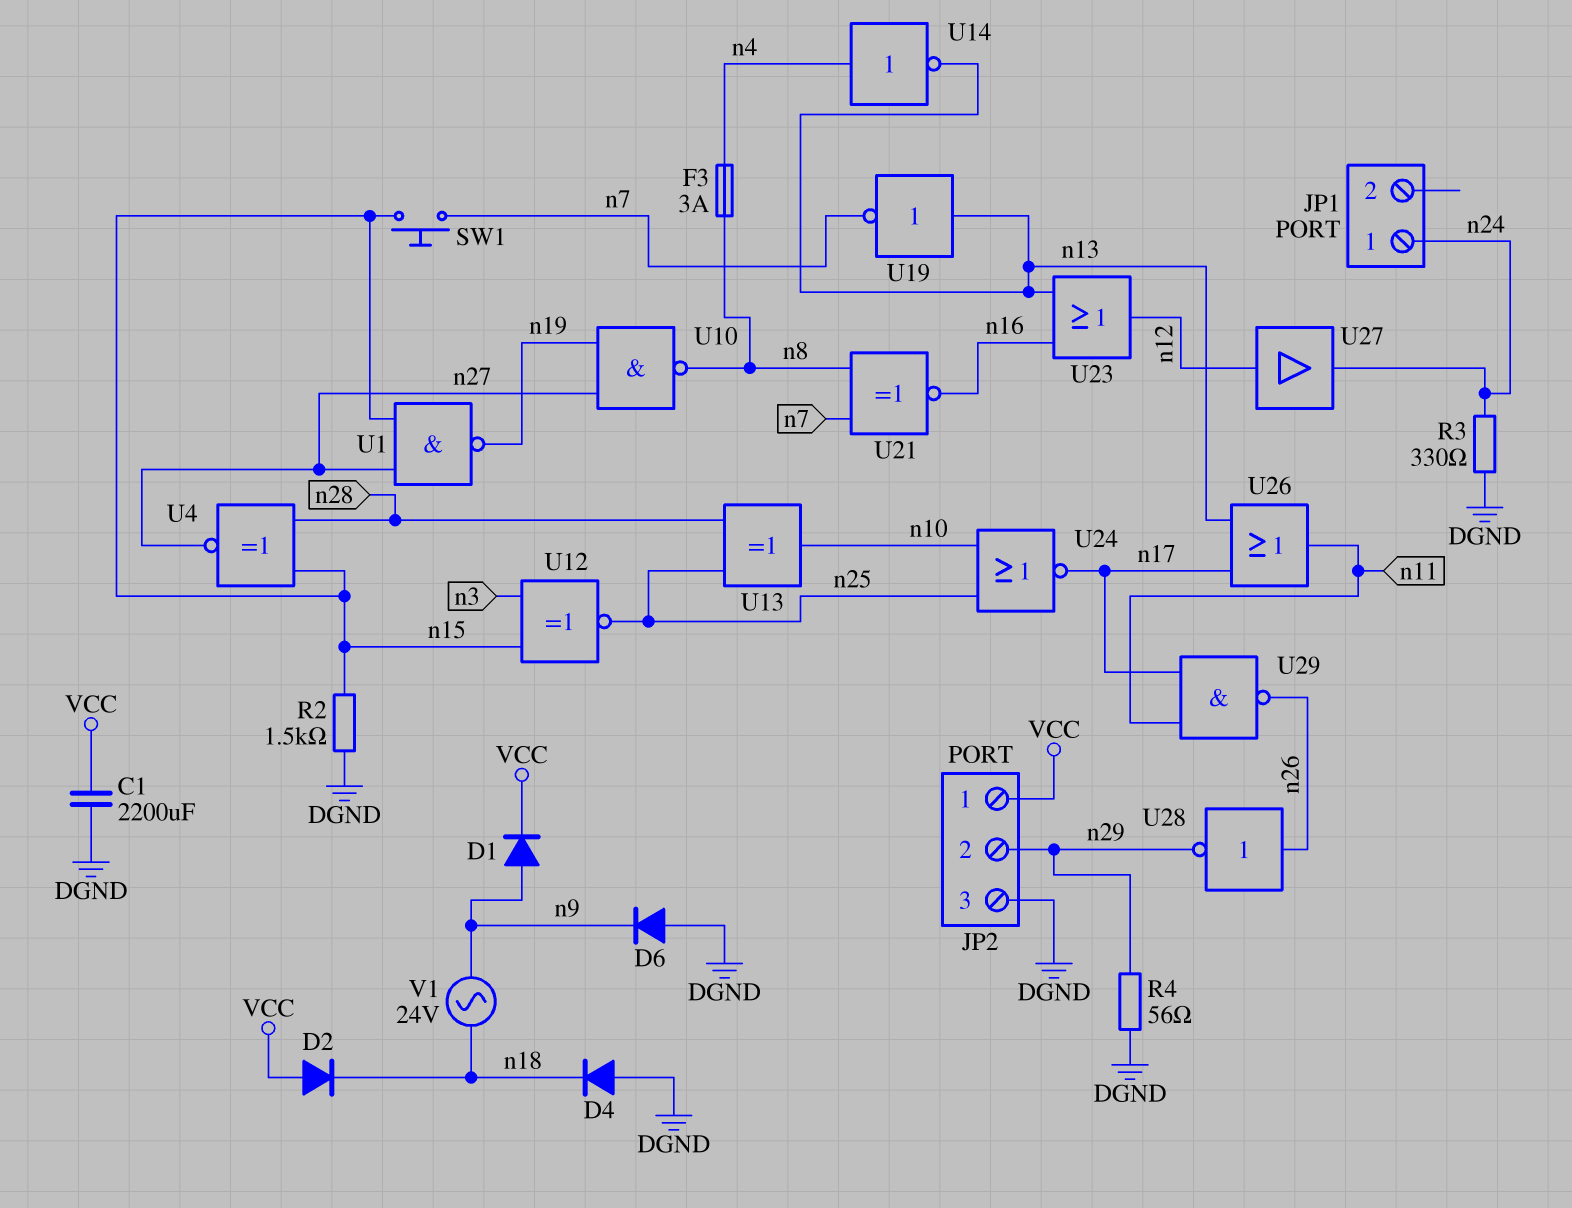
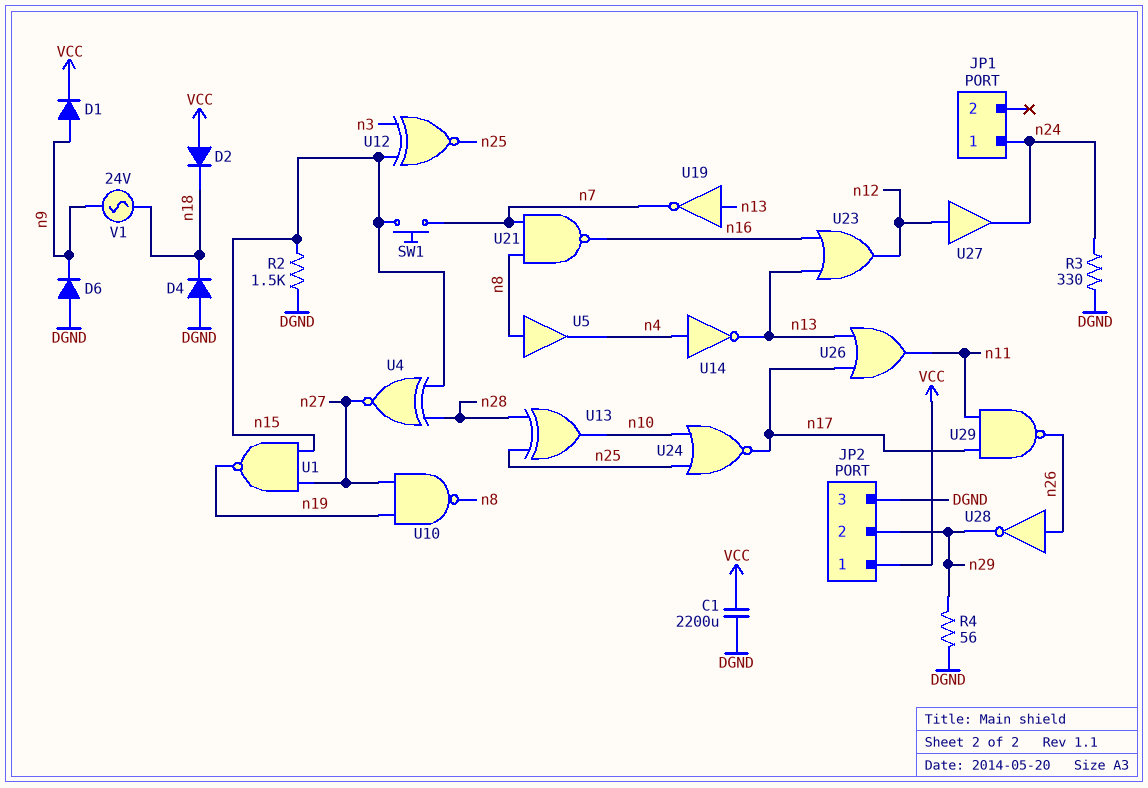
F3: 3A (n4, n8) -> none
U5: none -> buffer (in n8, out n4)
U21: XNOR (in n7, in n8, out n16) -> NAND (in n7, in n8, out n16)

